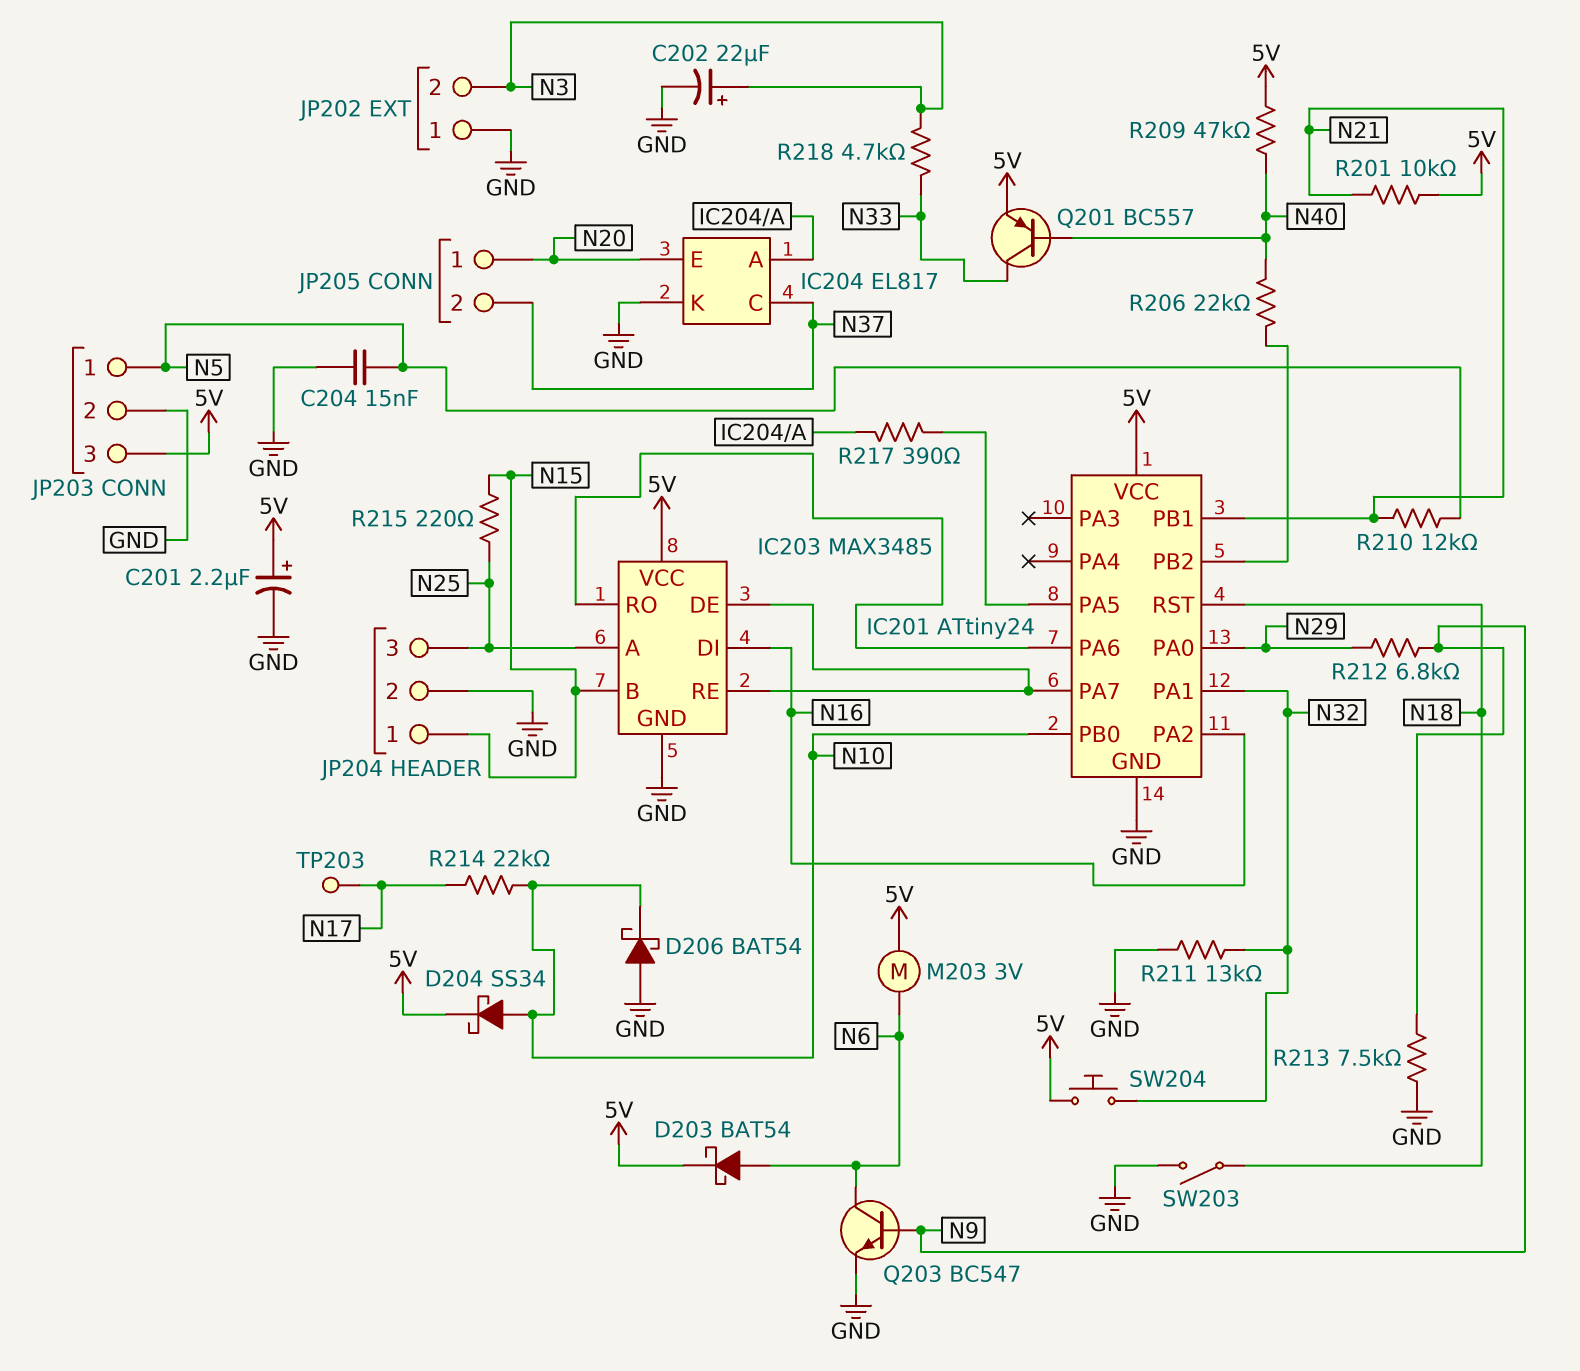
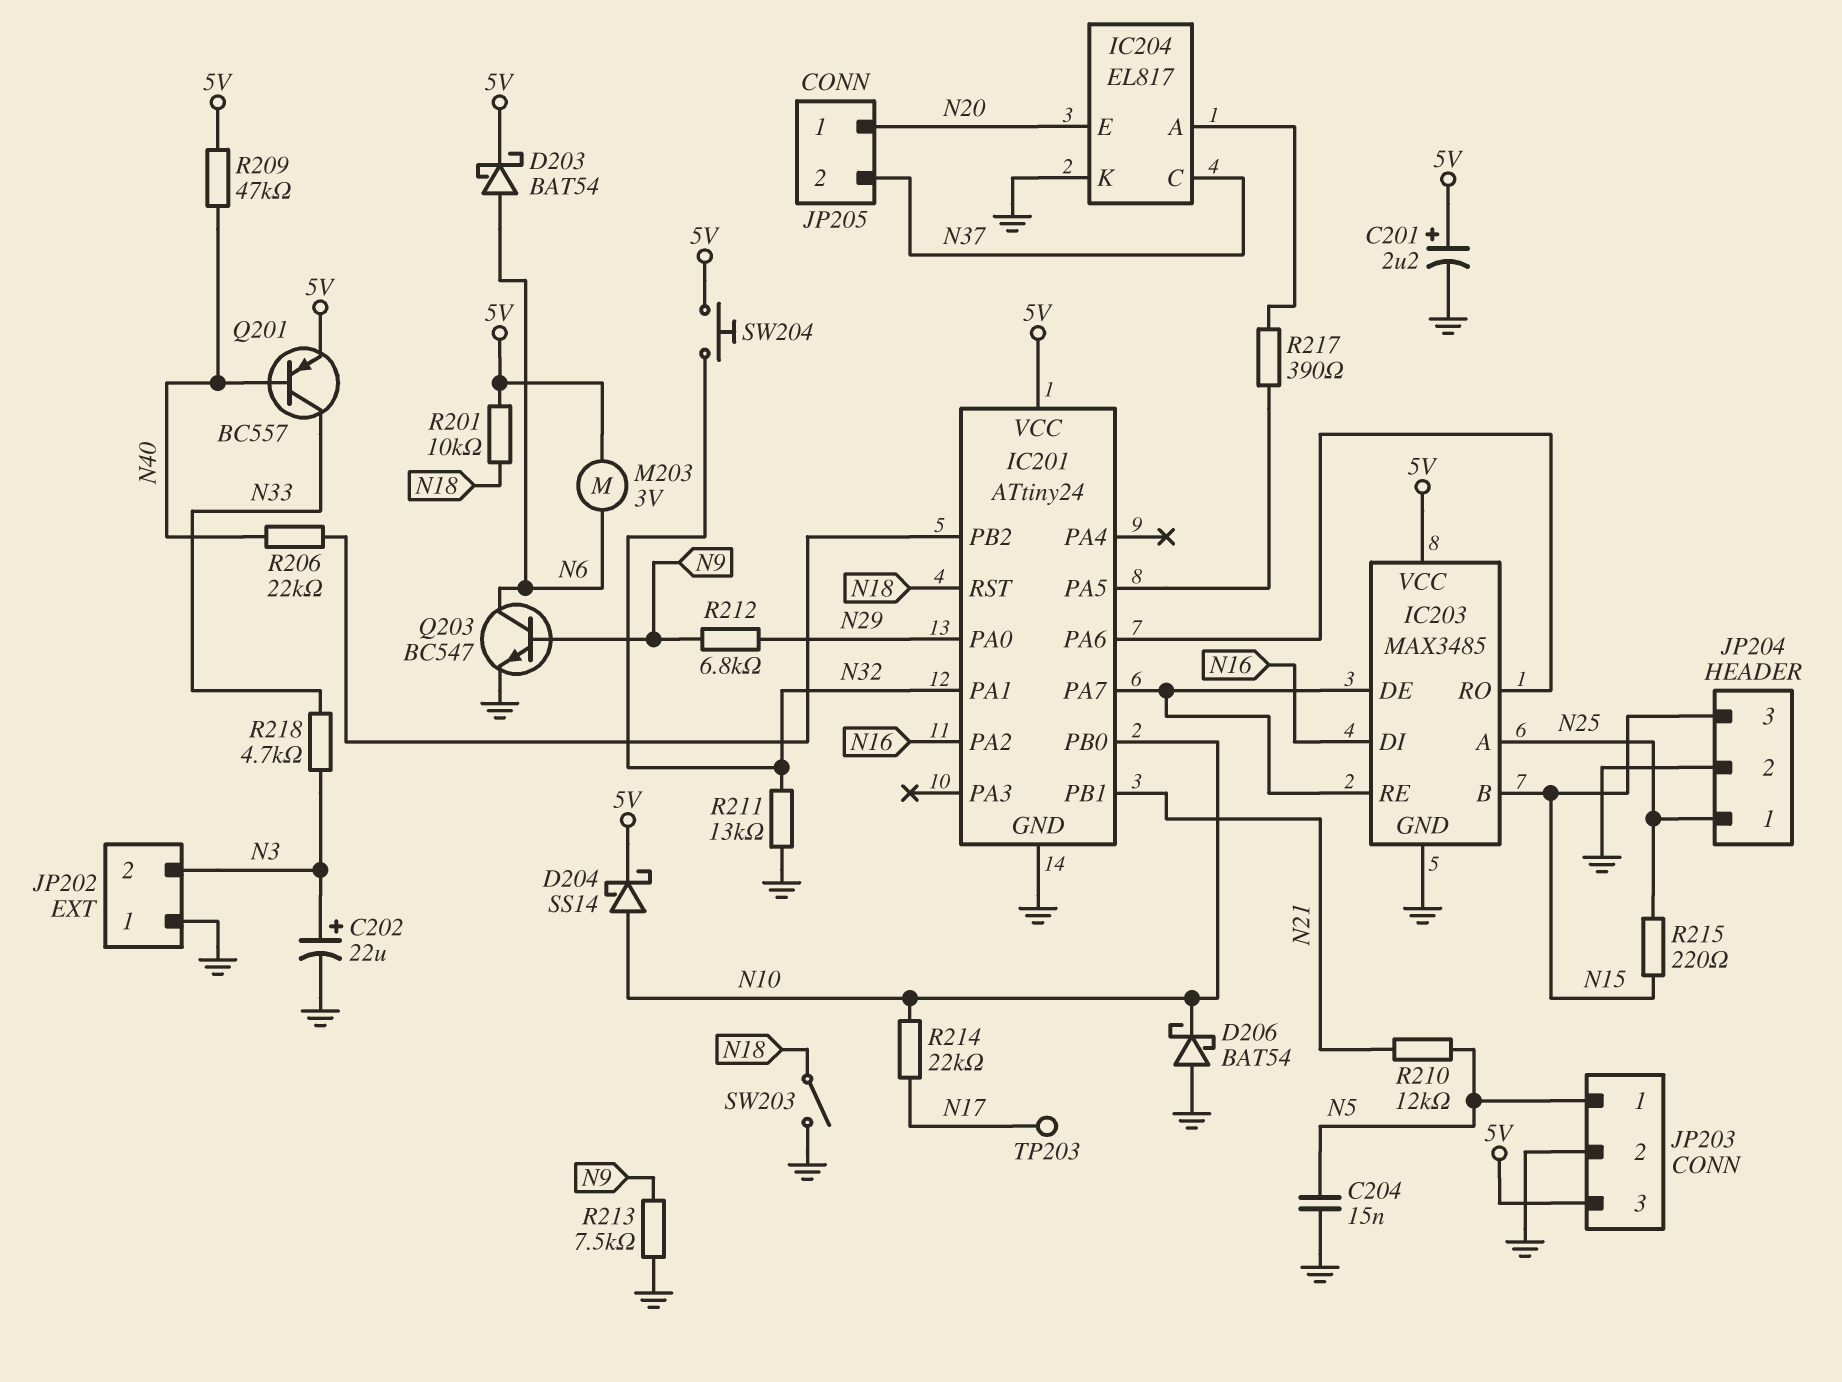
D204: schottky SS34 (A N10, K 5V) -> schottky SS14 (A N10, K 5V)
JP204 pin 1: N15 -> N25
JP204 pin 3: N25 -> N15
R201: 10k (5V, N21) -> 10k (5V, N18)

